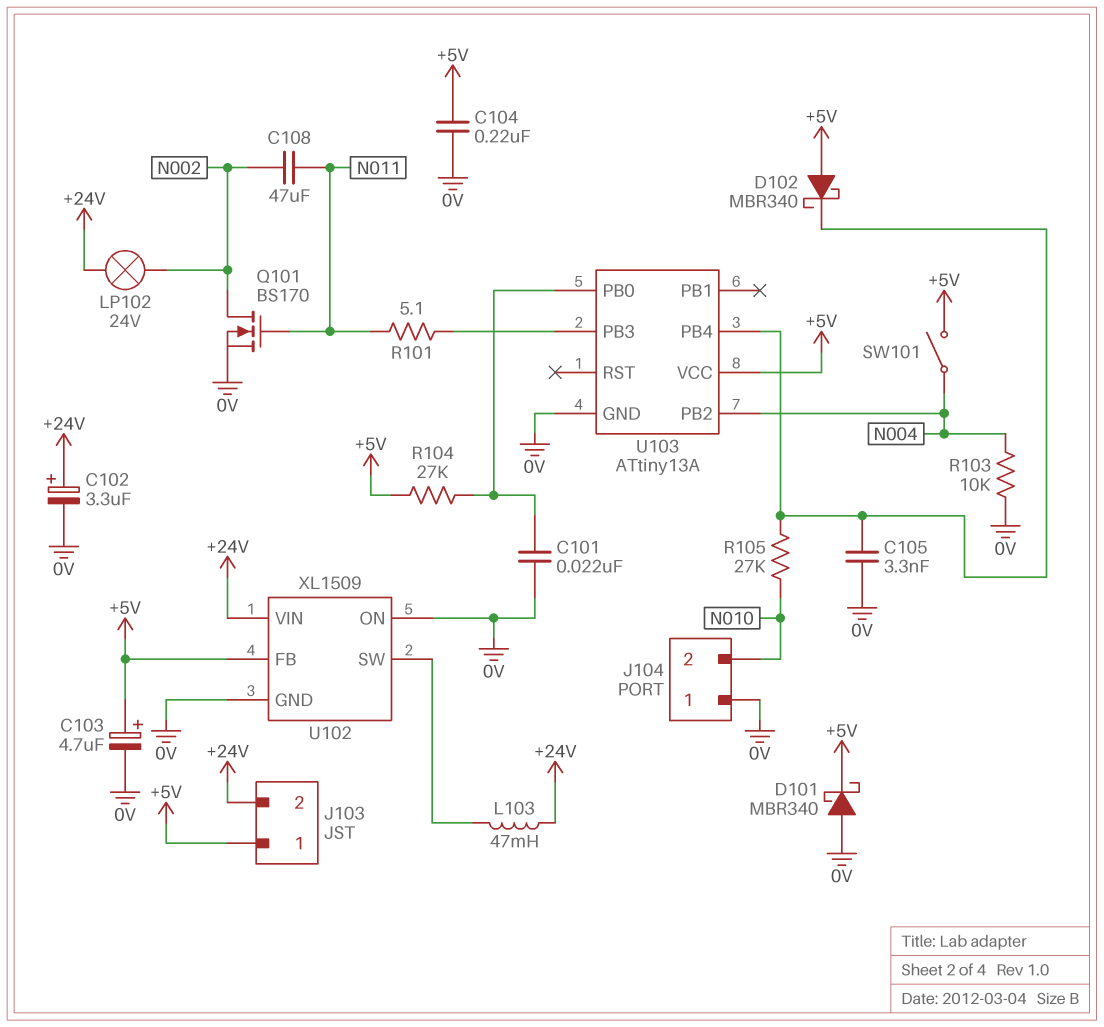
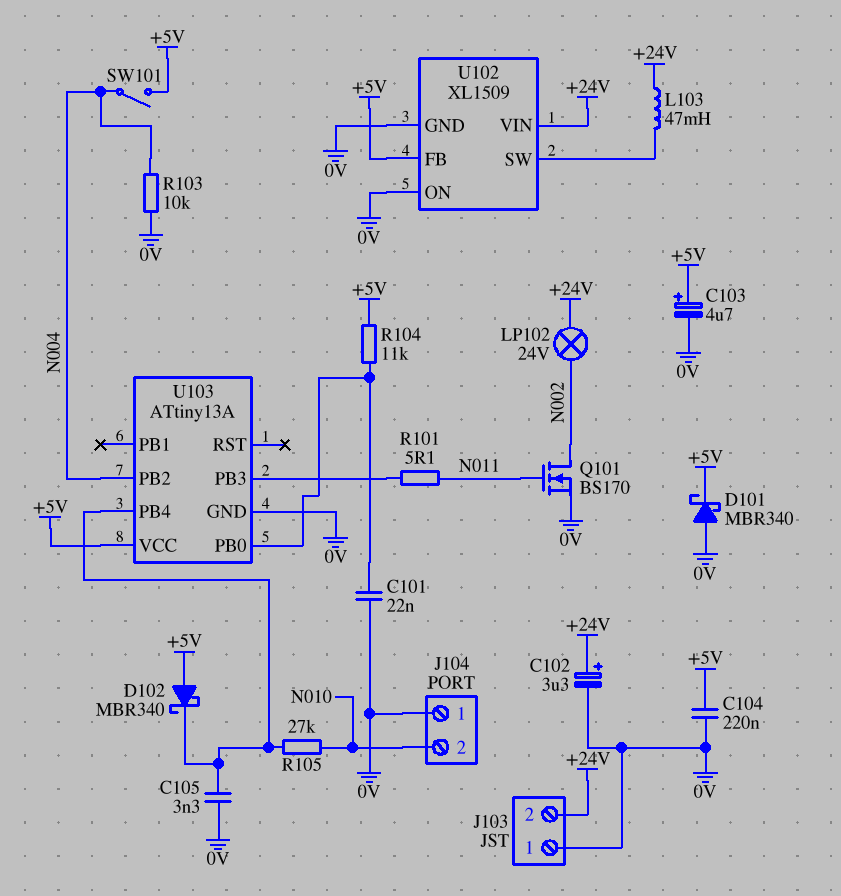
C108: 47uF (N002, N011) -> none
J103 pin 1: +5V -> 0V
R104: 27k (+5V, U103/PB0) -> 11k (+5V, U103/PB0)

